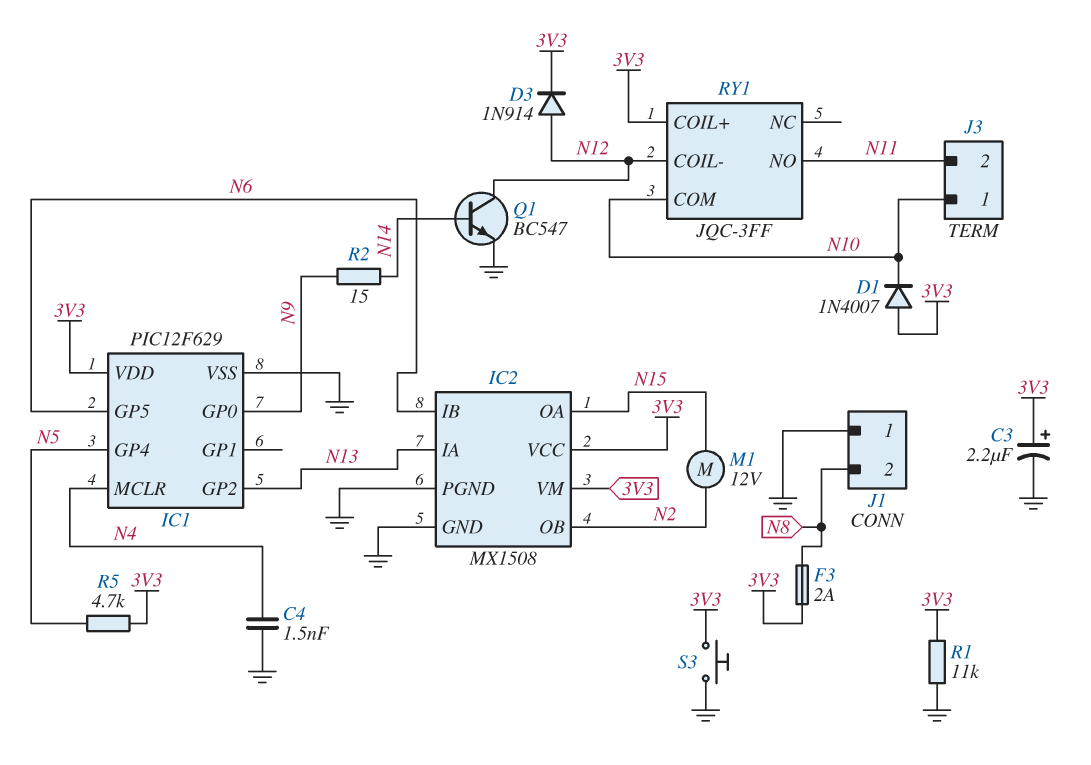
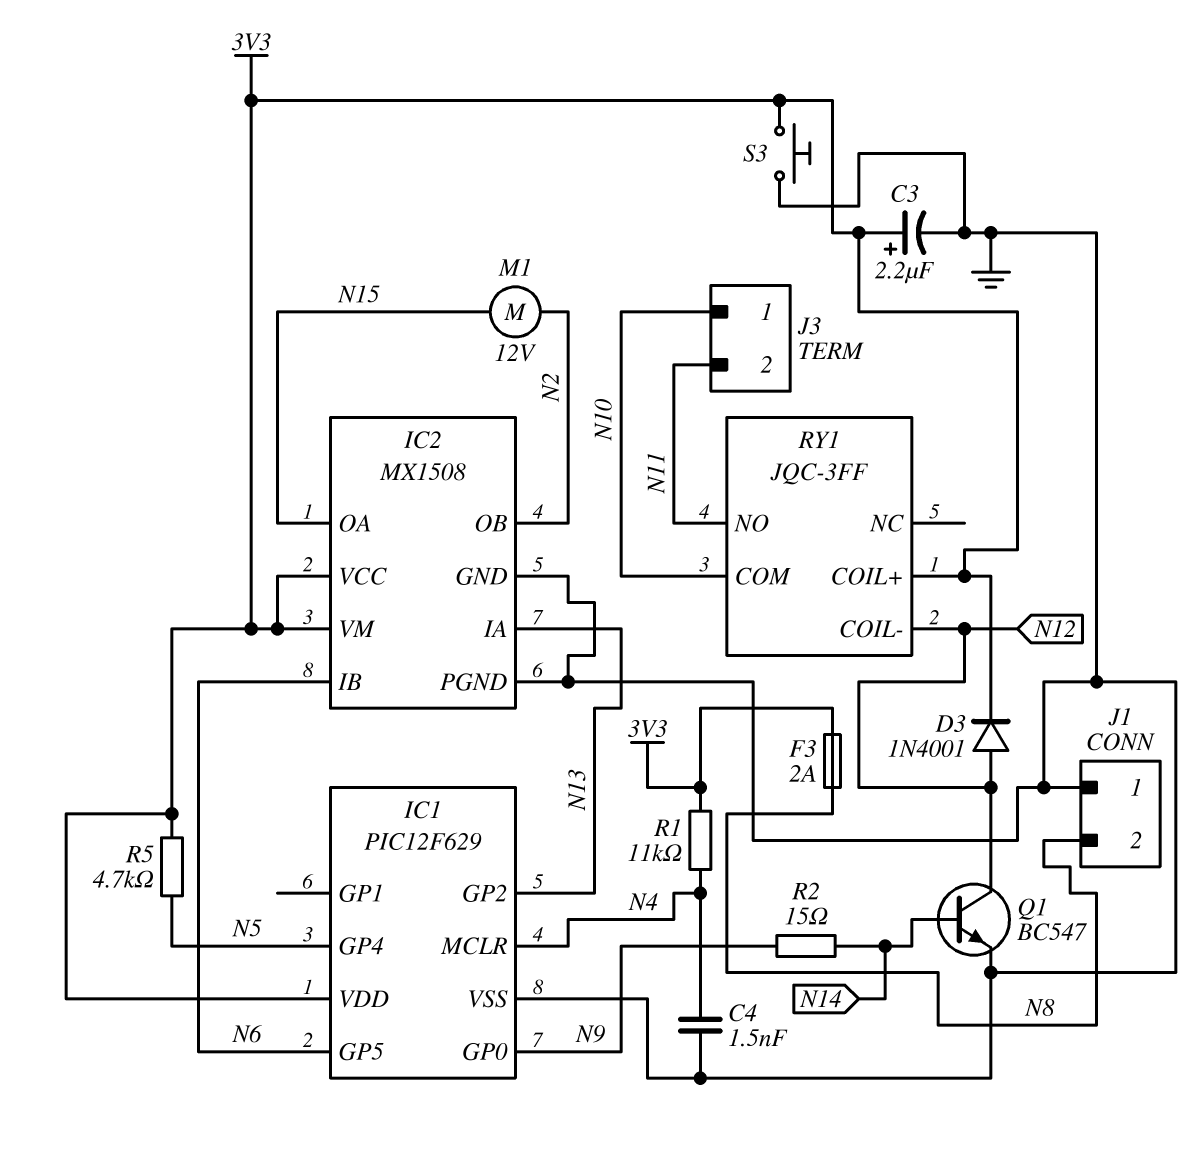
D1: diode 1N4007 (A 3V3, K N10) -> none
D3: diode 1N914 (A N12, K 3V3) -> diode 1N4001 (A N12, K 3V3)
R1: 11k (3V3, GND) -> 11k (3V3, N4)

